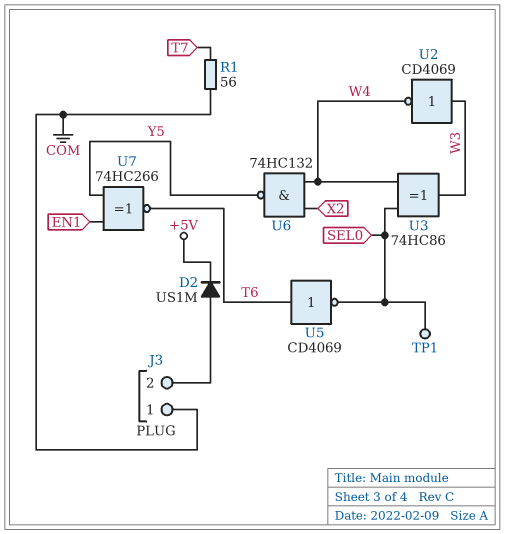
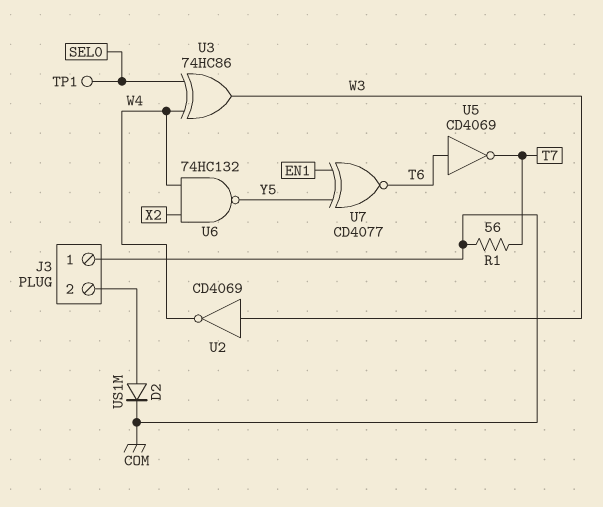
D2: diode US1M (A J3/2, K +5V) -> diode US1M (A J3/2, K COM)
U5: NOT CD4069 (in T6, out SEL0) -> NOT CD4069 (in T6, out T7)
U7: XNOR 74HC266 (in EN1, in Y5, out T6) -> XNOR CD4077 (in EN1, in Y5, out T6)

